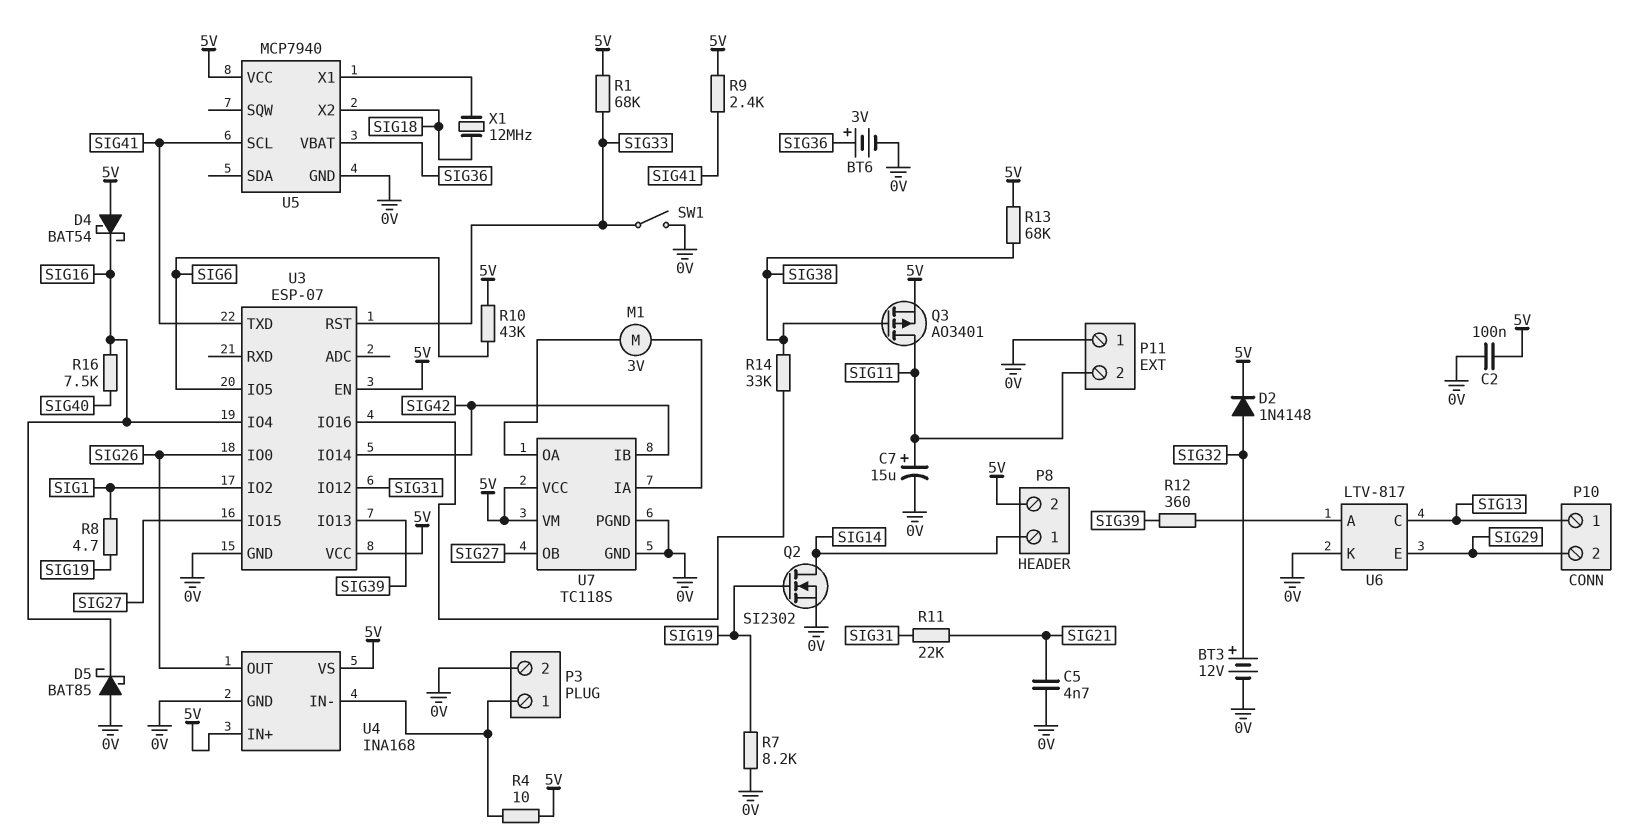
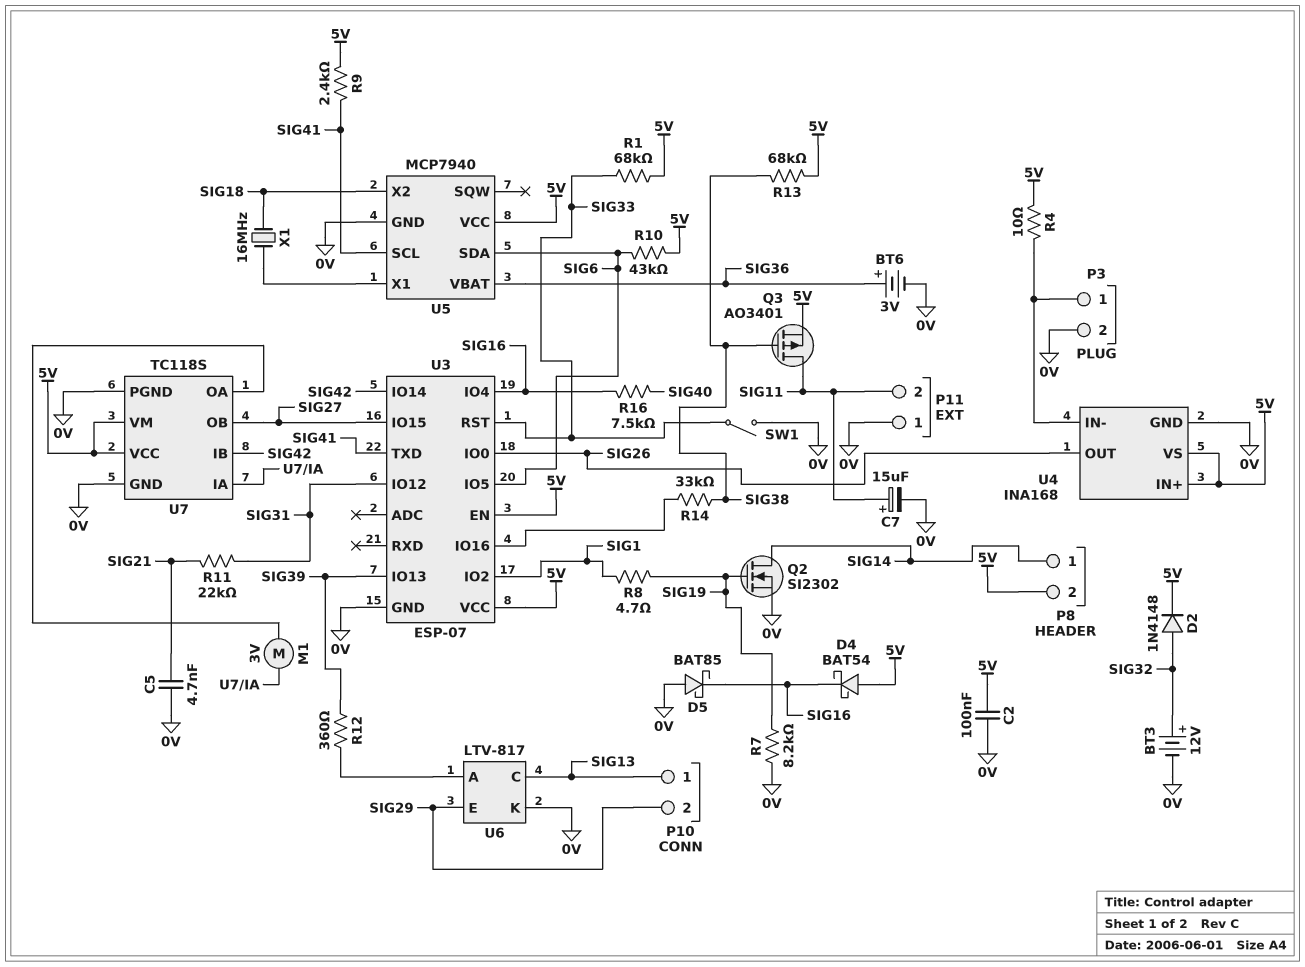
U5 pin SDA: none -> SIG6
X1: 12MHz (SIG18, U5/X1) -> 16MHz (SIG18, U5/X1)

